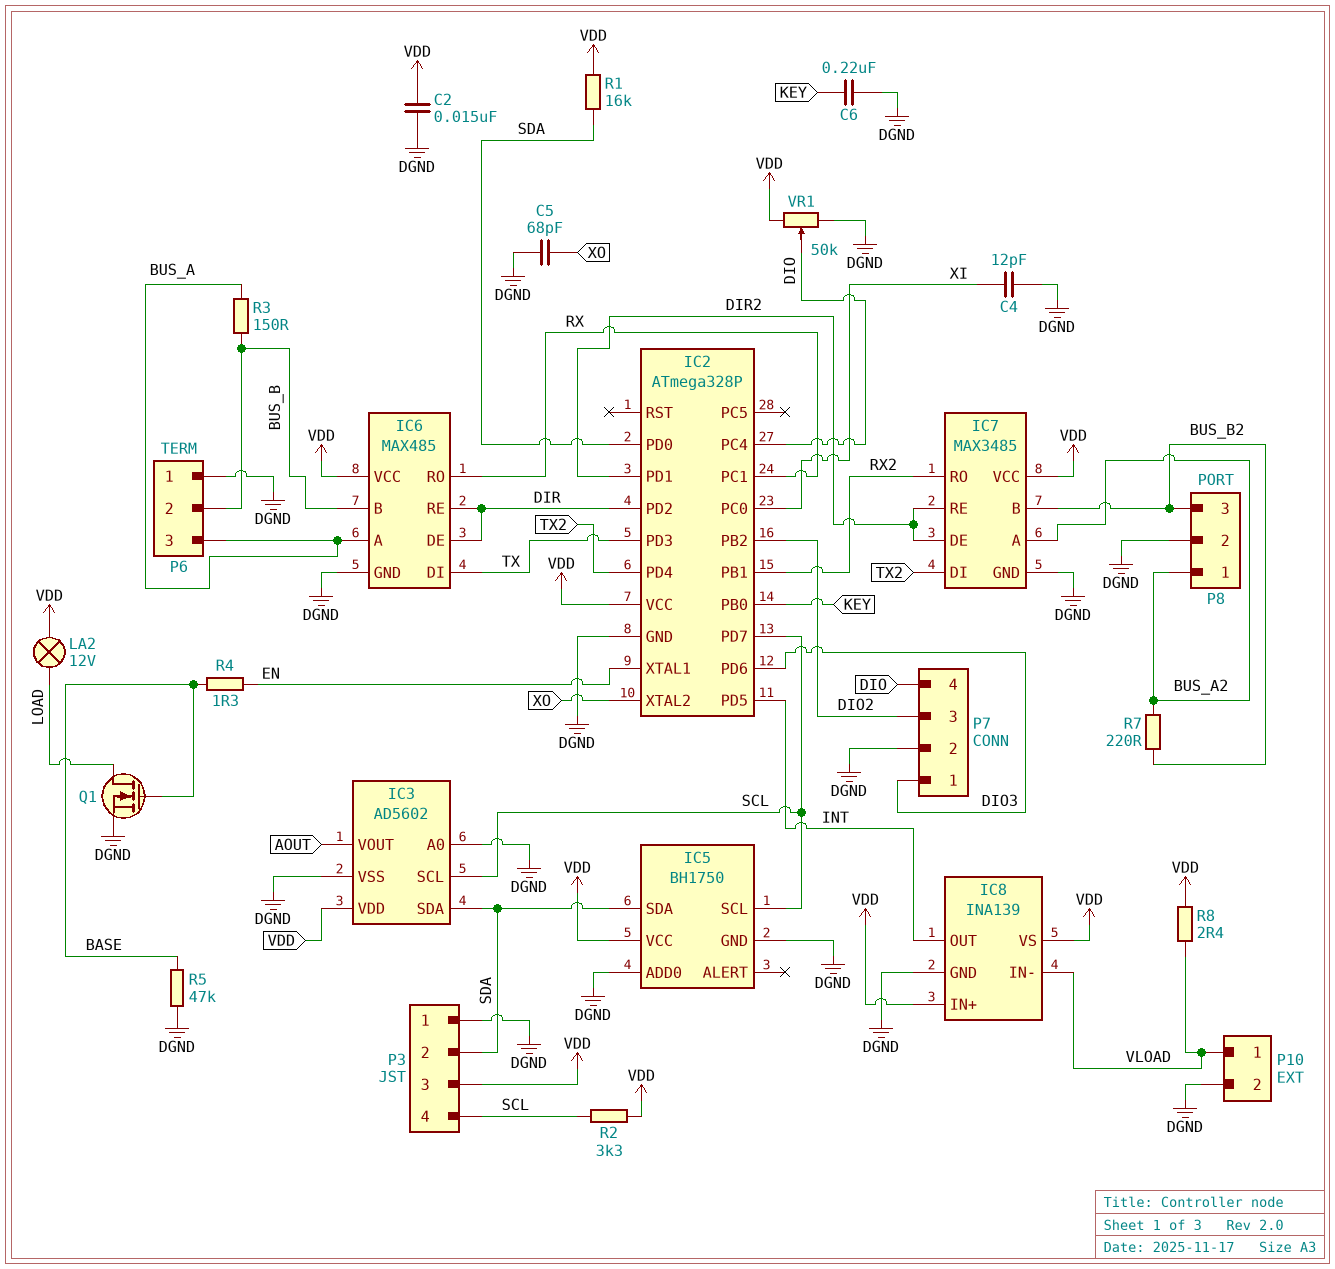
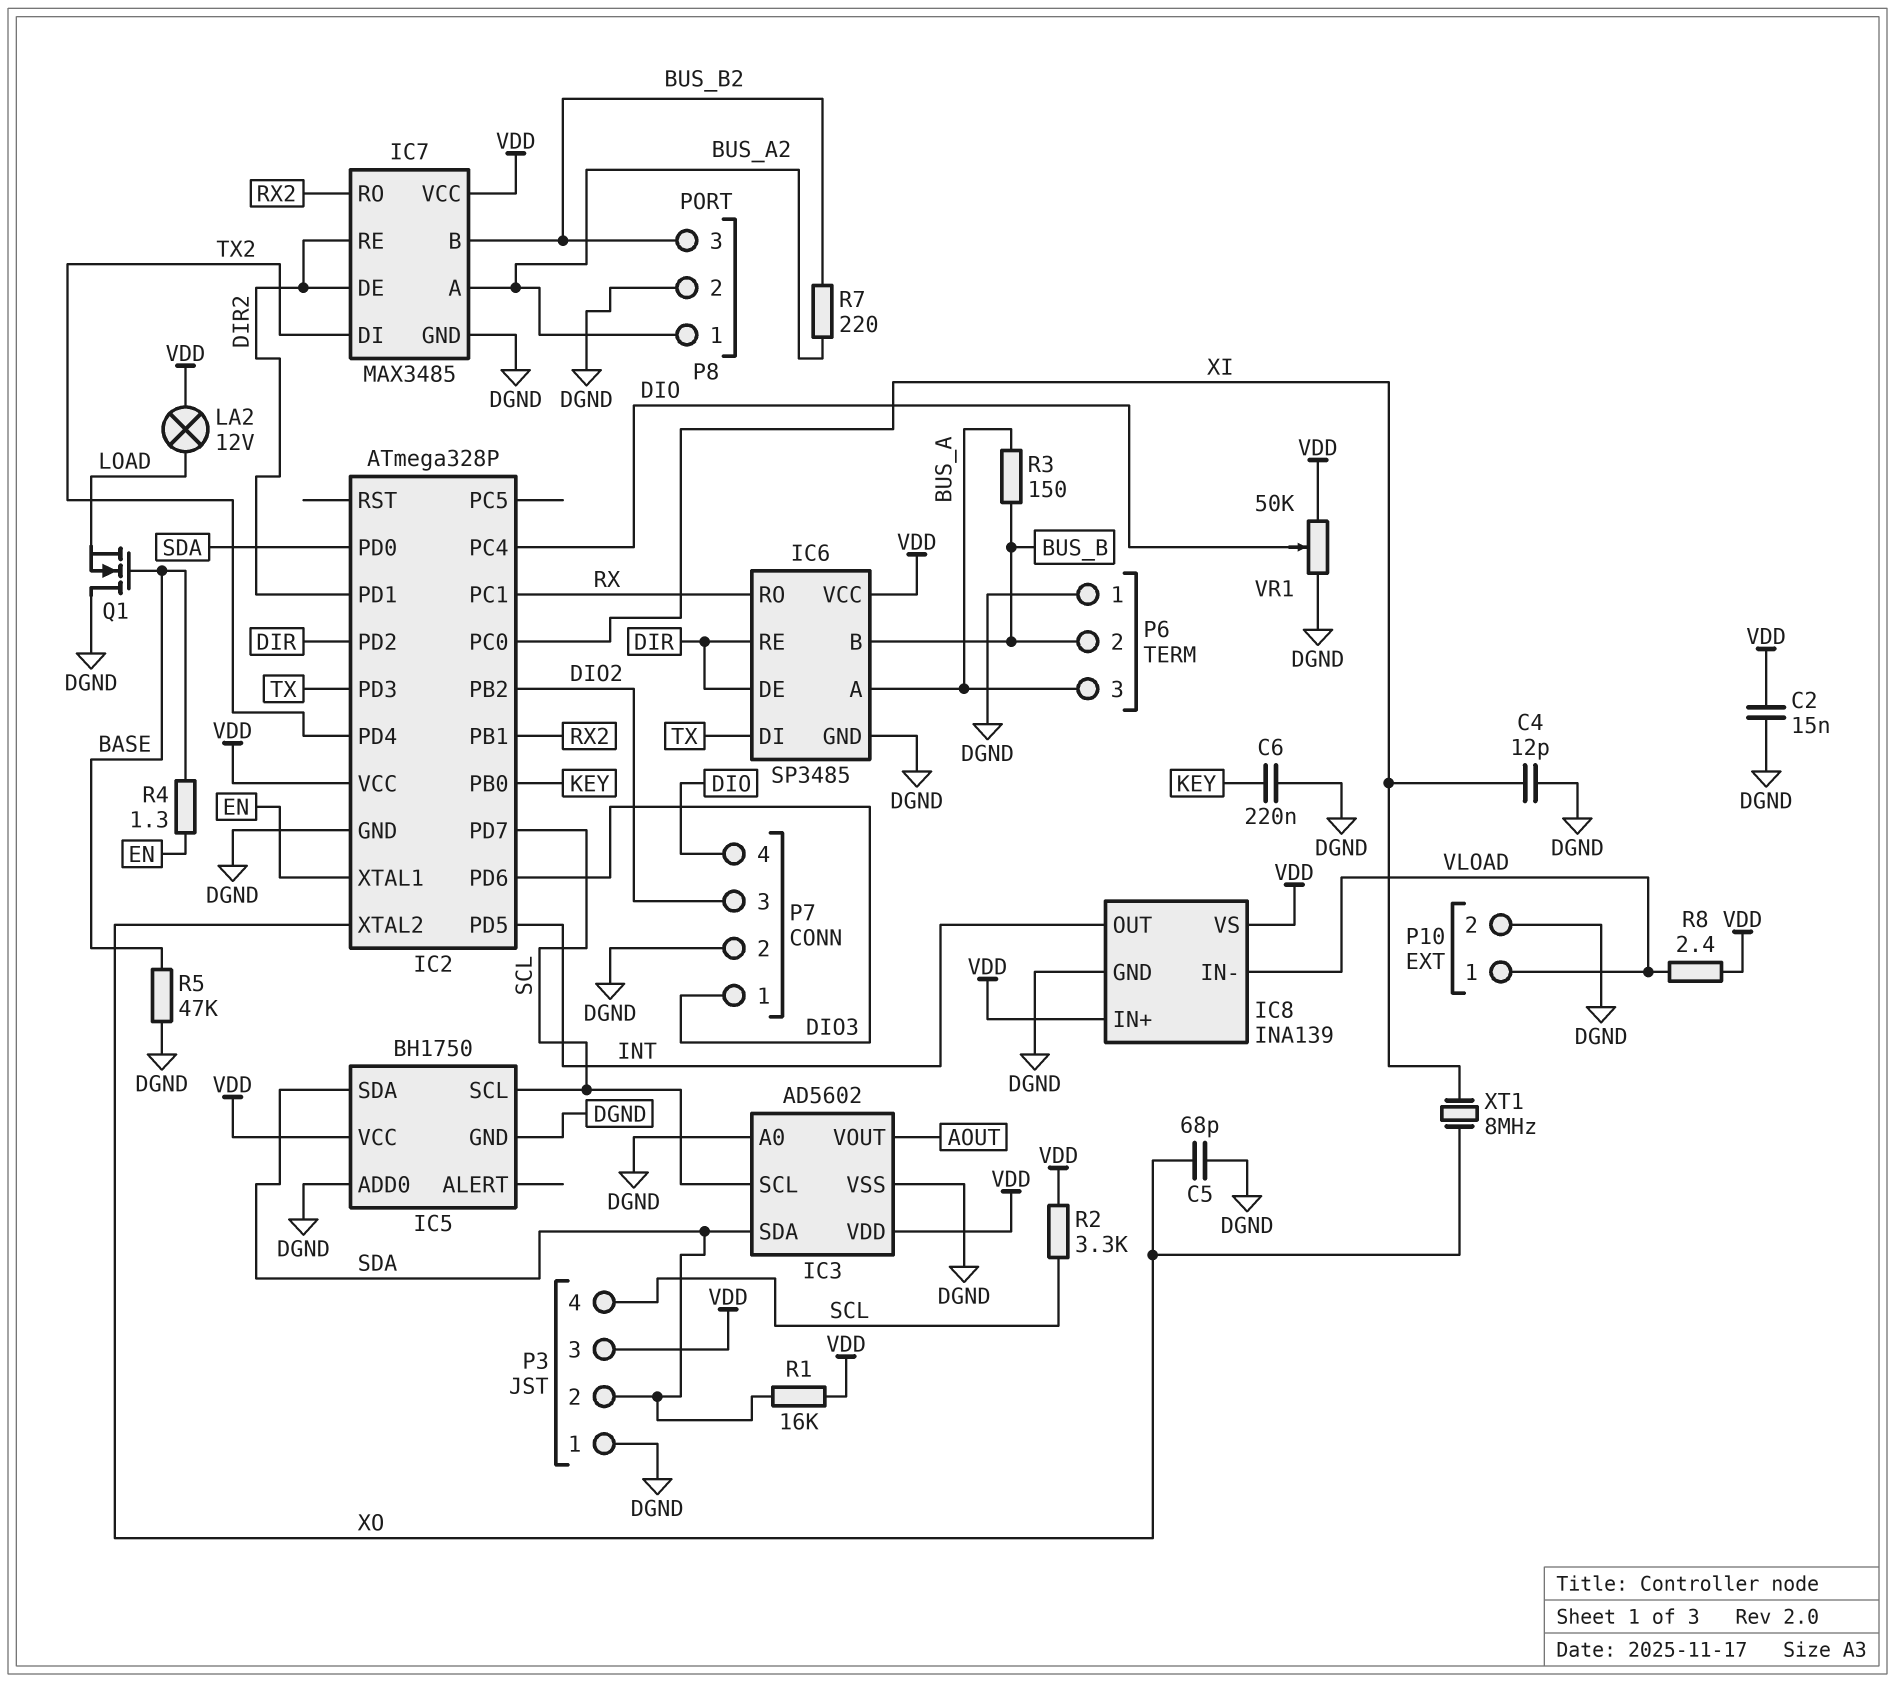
IC6: MAX485 -> SP3485
Q1: NMOS (G BASE, D LOAD, S DGND) -> NMOS (G BASE, D DGND, S LOAD)
XT1: none -> 8MHz (XI, XO)

